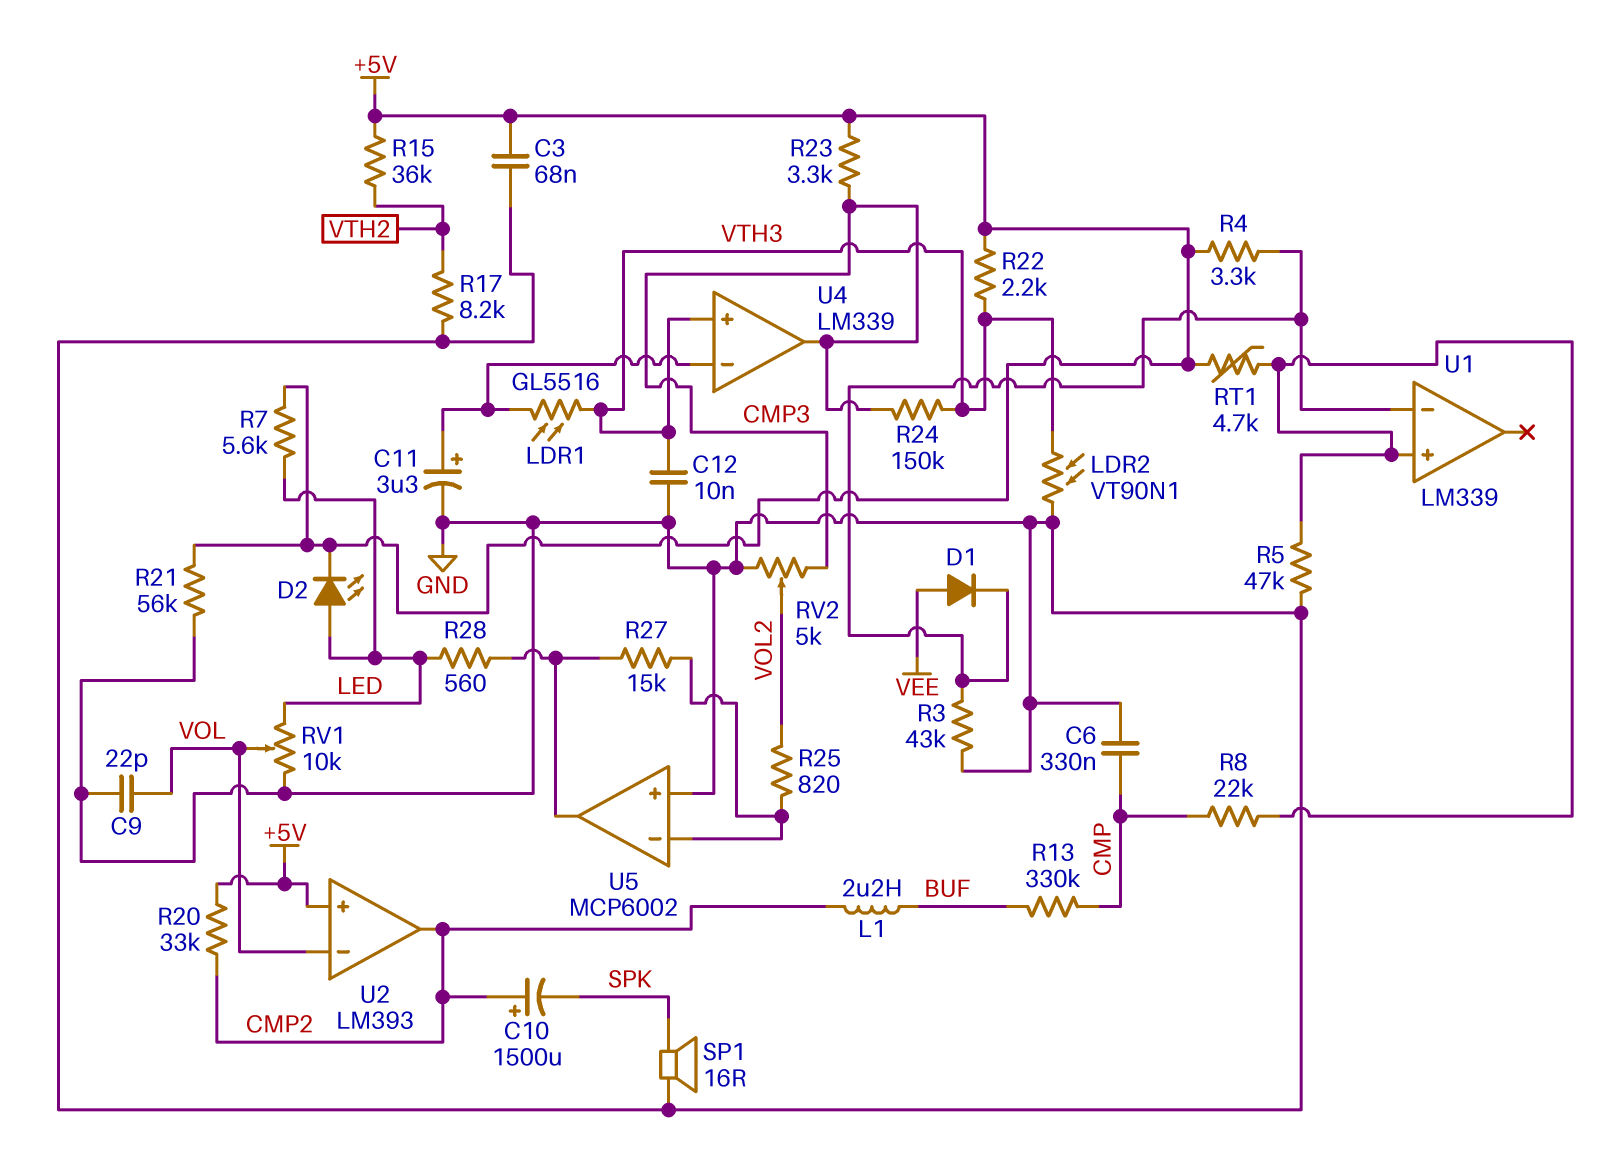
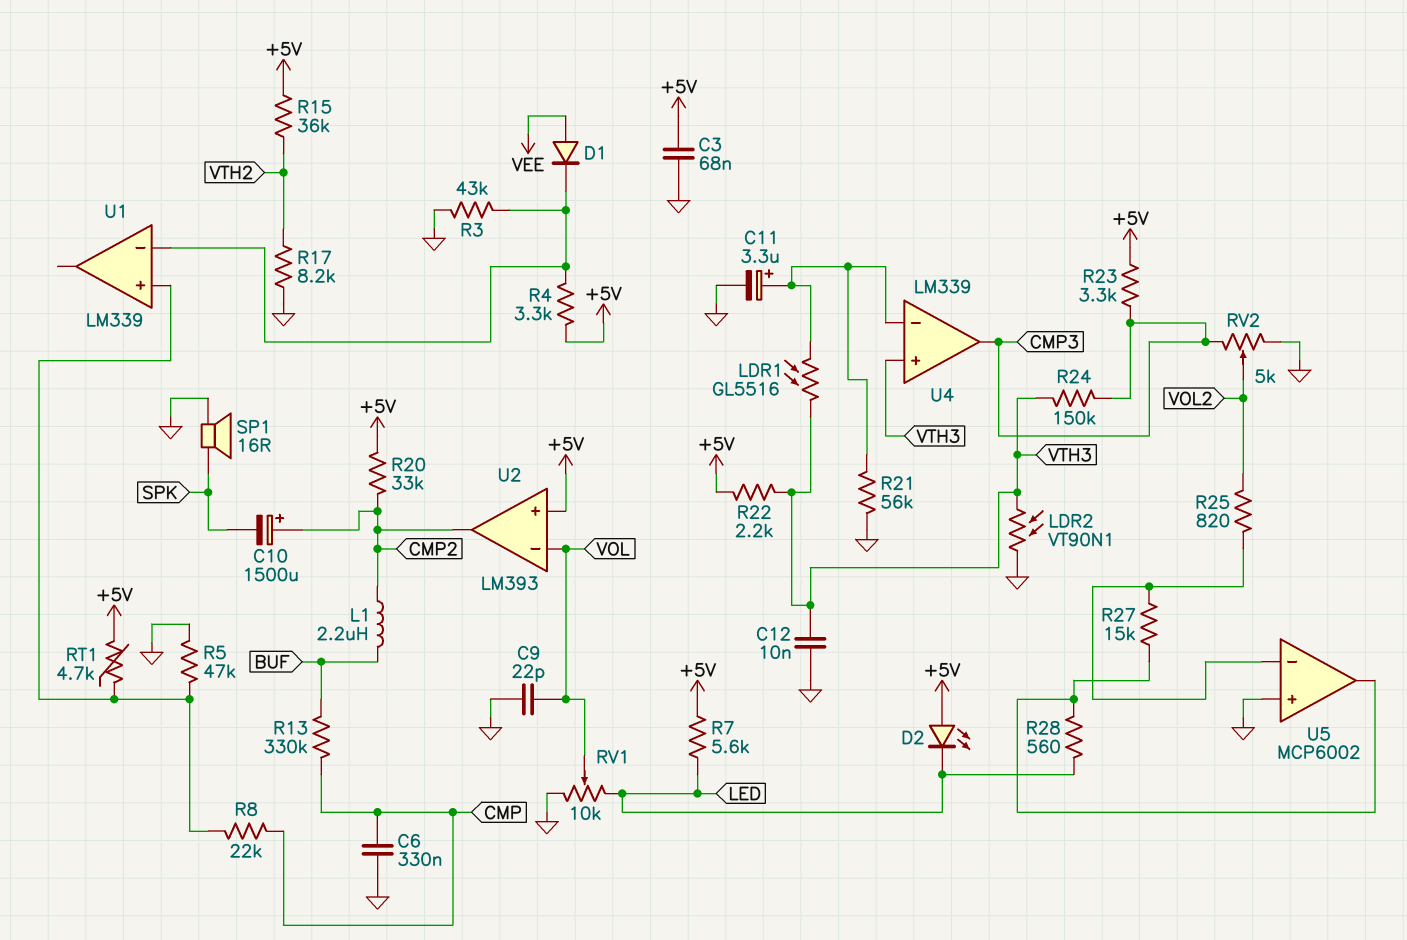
D2: LED (A LED, K +5V) -> LED (A +5V, K LED)
R21: 56k (+5V, GND) -> 56k (GND, U4/in-)

